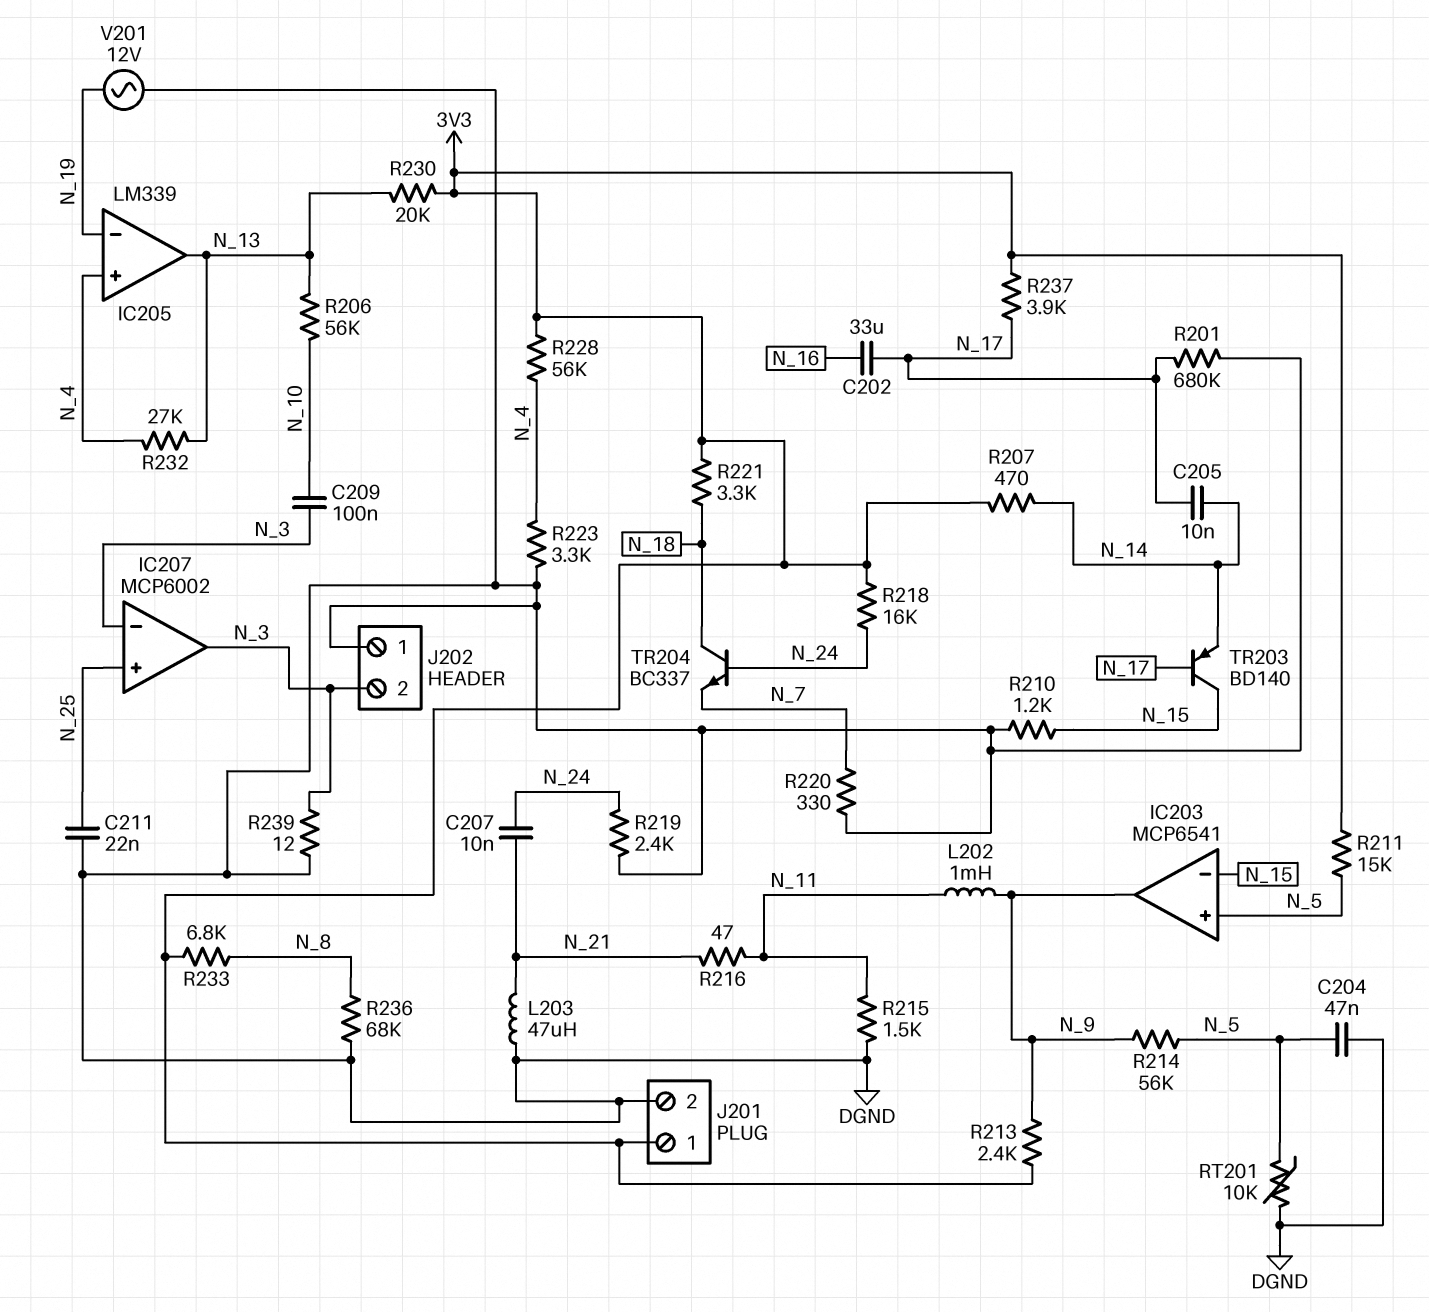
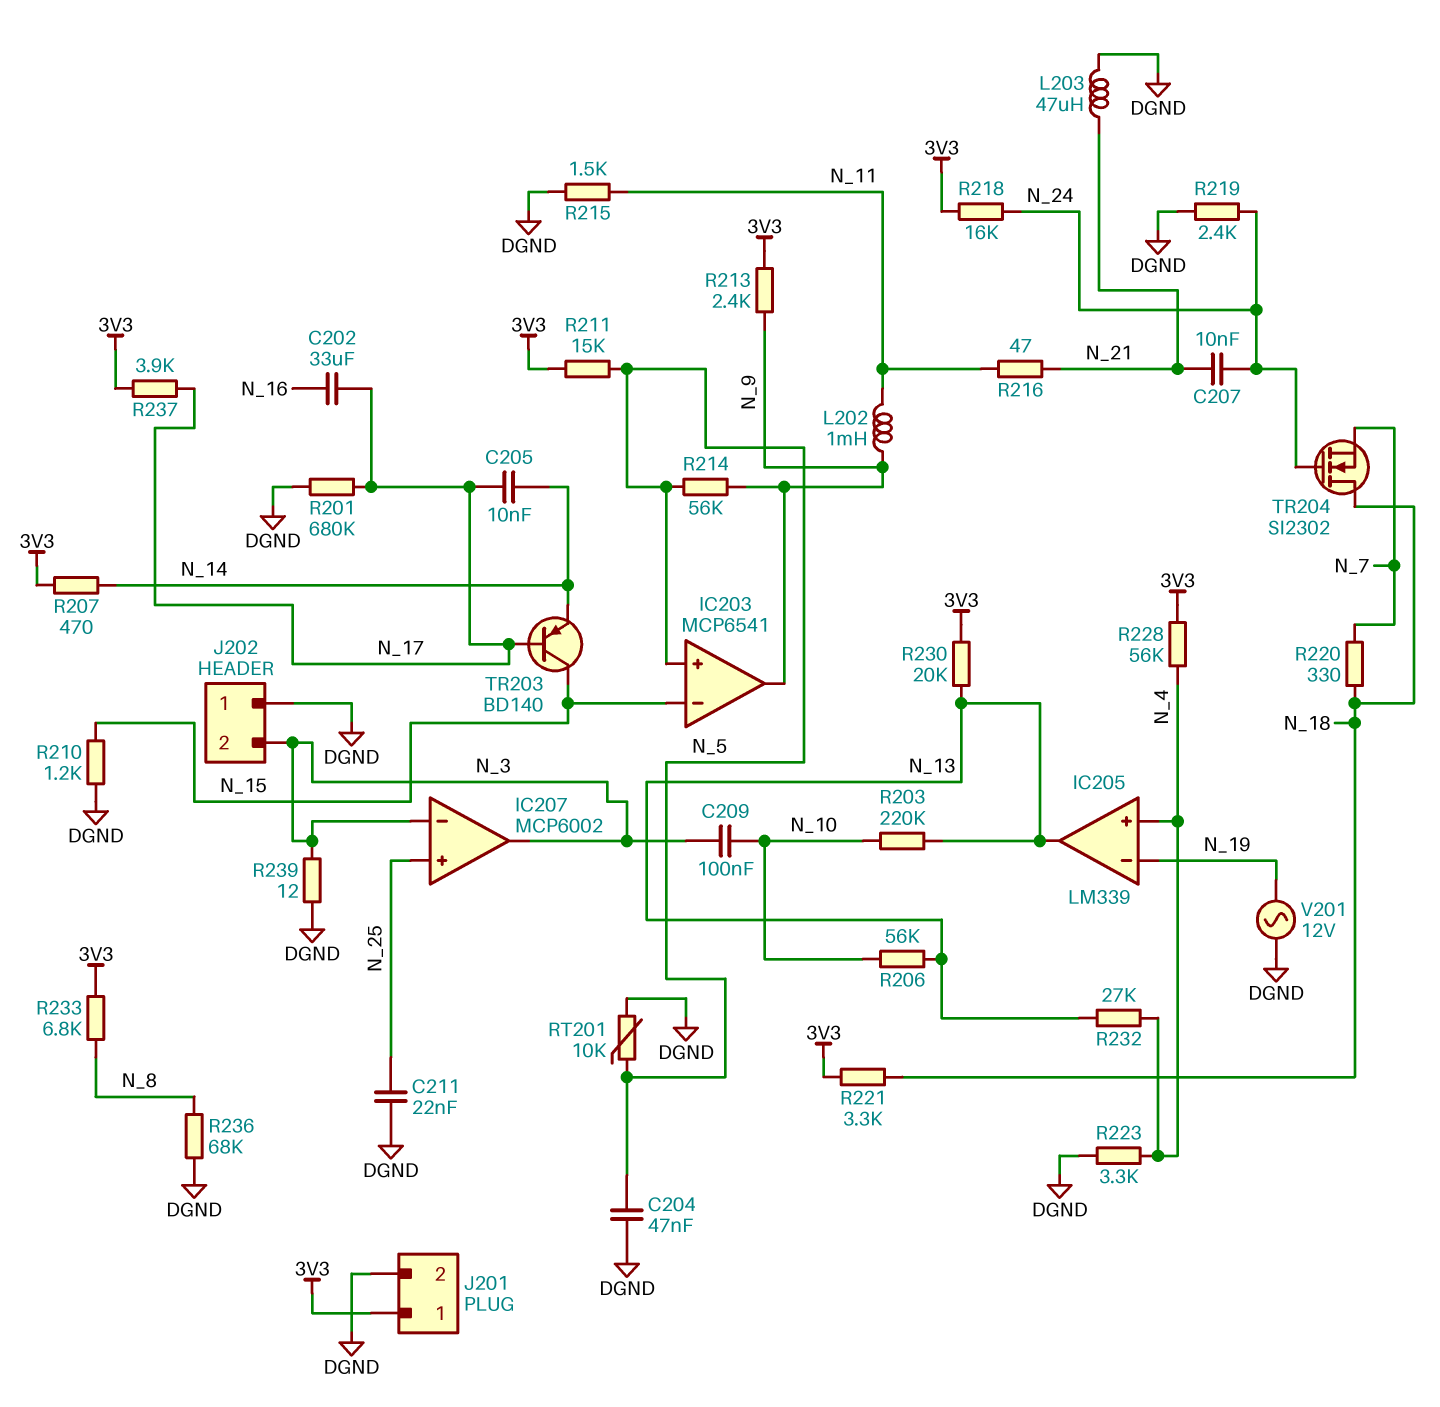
R203: none -> 220k (N_10, N_13)
R220: 330 (DGND, N_7) -> 330 (N_7, N_18)
TR204: NPN BC337 (B N_24, C N_18, E N_7) -> NMOS SI2302 (G N_24, D N_18, S N_7)

